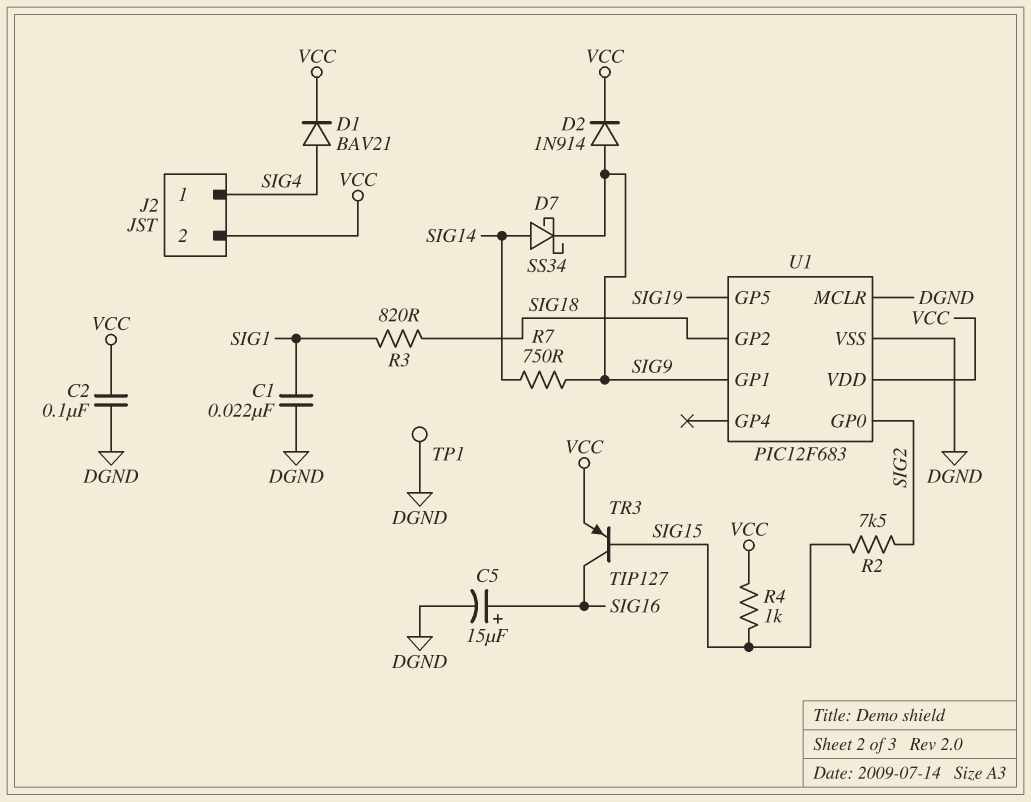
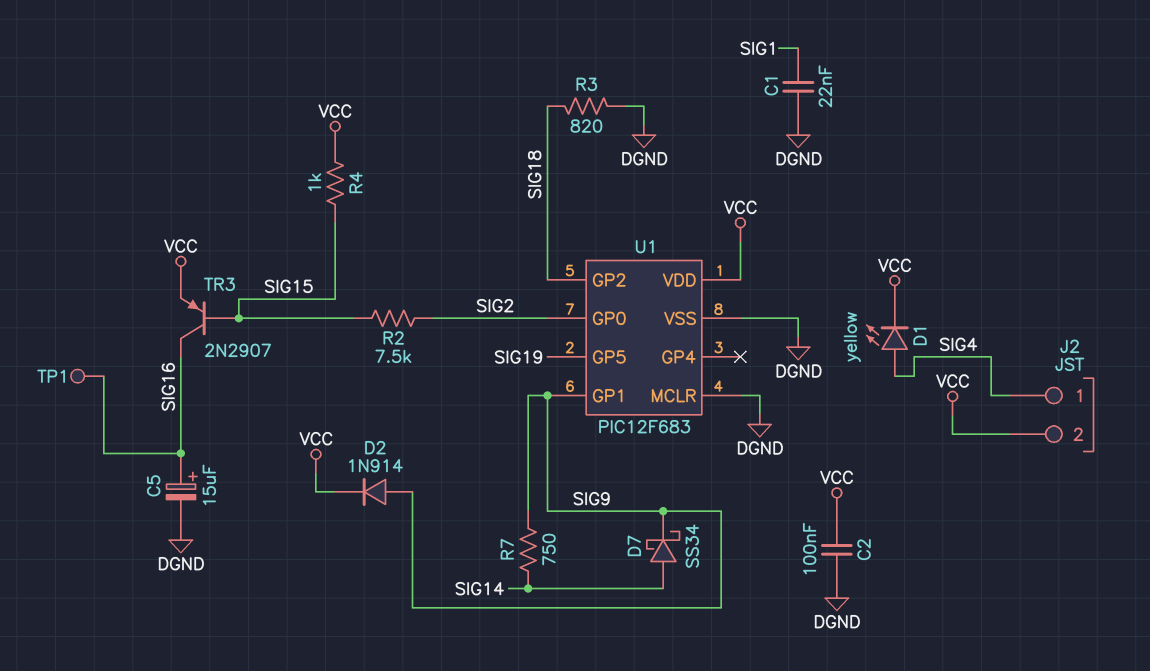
D1: diode BAV21 (A SIG4, K VCC) -> LED yellow (A SIG4, K VCC)
R3: 820 (SIG1, SIG18) -> 820 (DGND, SIG18)
TP1: test point (DGND) -> test point (SIG16)
TR3: PNP TIP127 (B SIG15, C SIG16, E VCC) -> PNP 2N2907 (B SIG15, C SIG16, E VCC)

